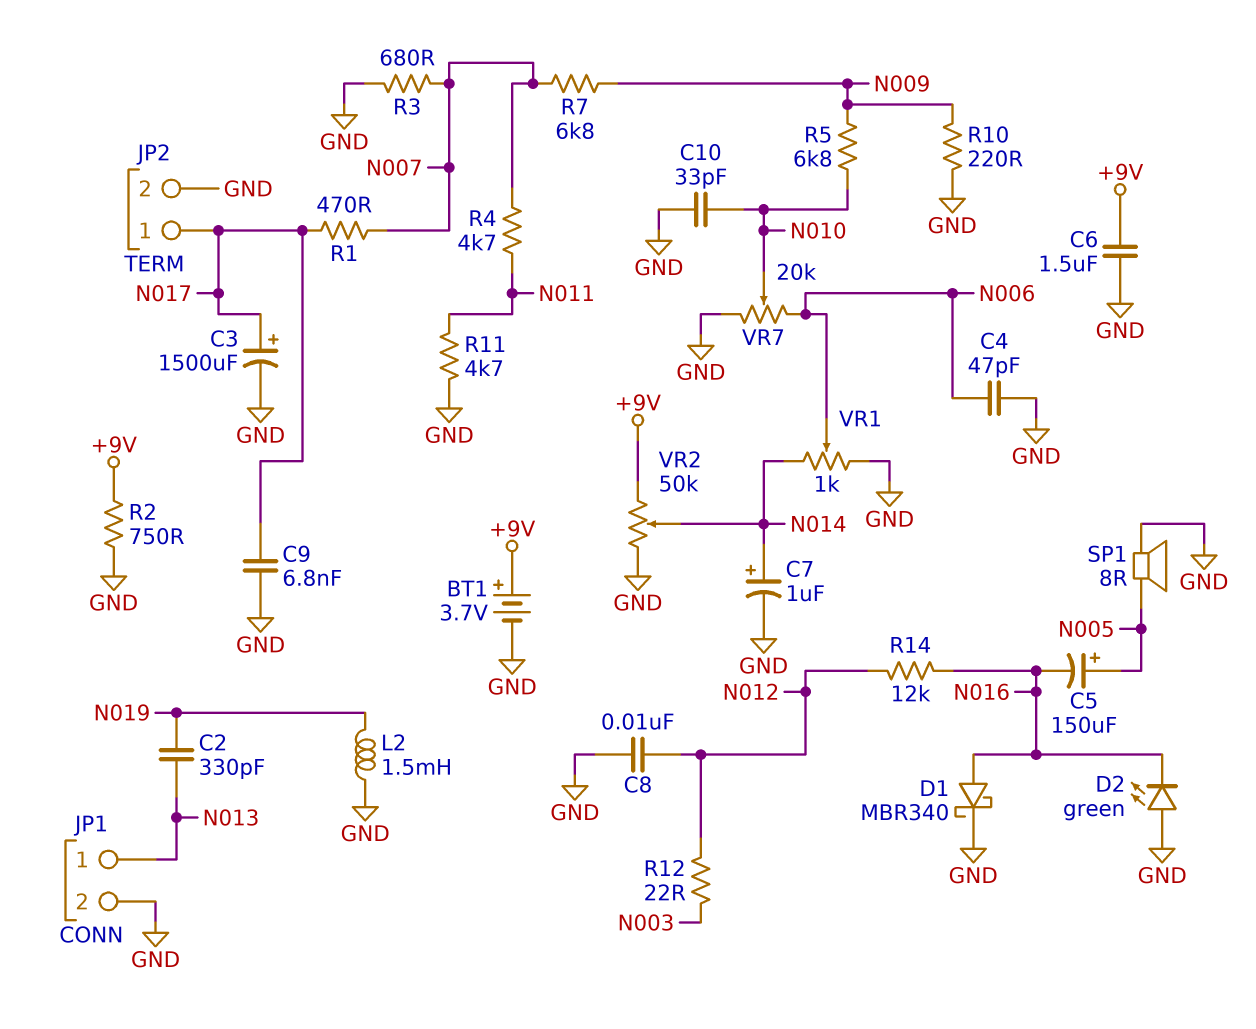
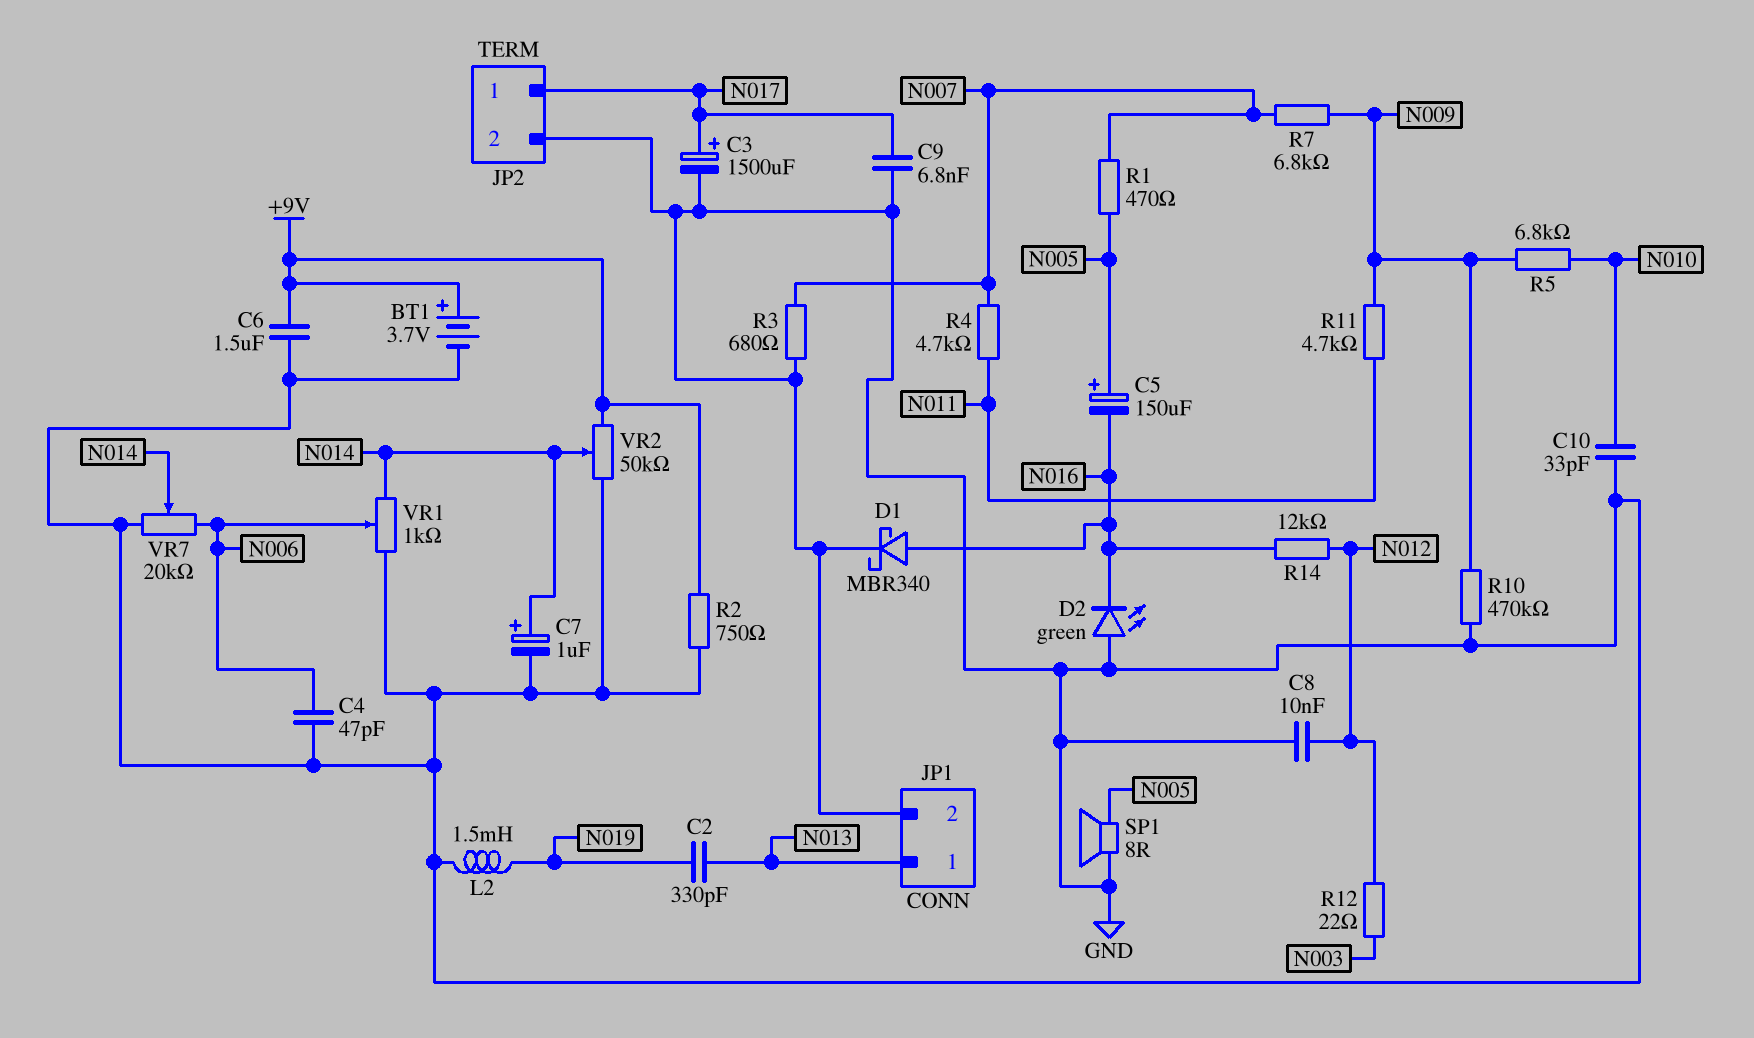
R1: 470 (N007, N017) -> 470 (N005, N007)
R10: 220 (GND, N009) -> 470k (GND, N009)
R11: 4.7k (GND, N011) -> 4.7k (N009, N011)
VR7: 20k (GND, N006, wiper N010) -> 20k (GND, N006, wiper N014)

